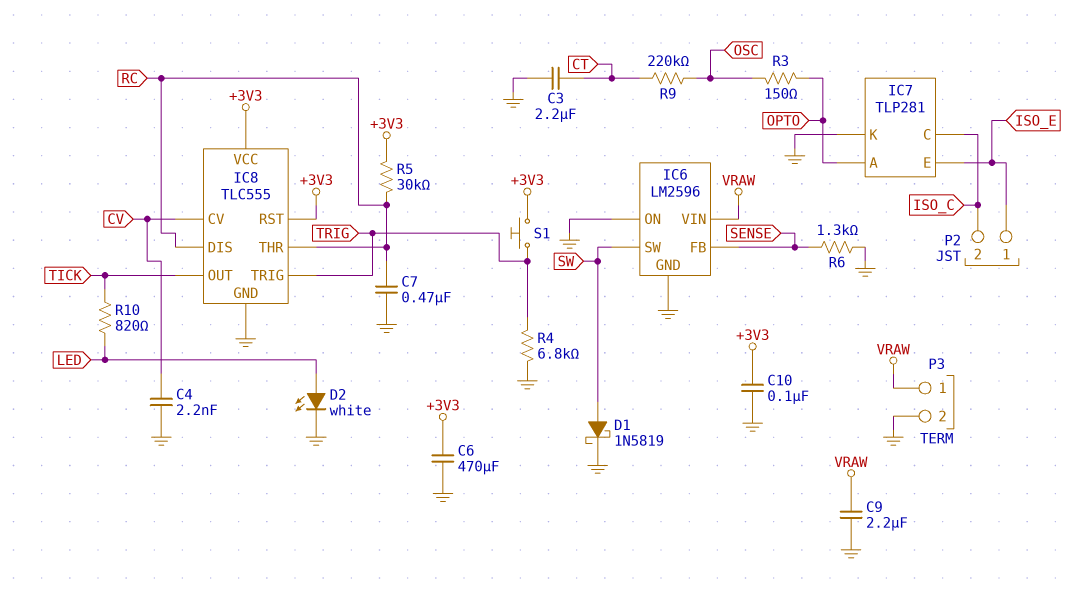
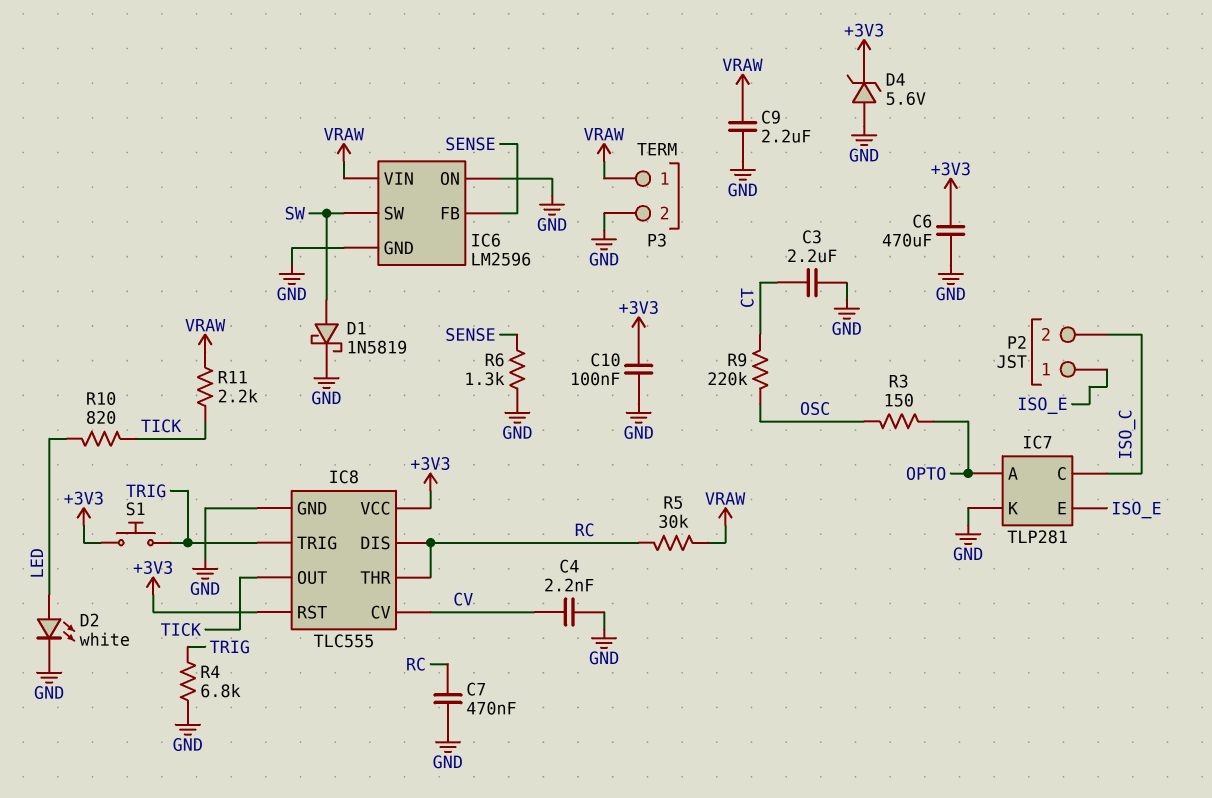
D4: none -> zener 5.6V (A GND, K +3V3)
R5: 30k (+3V3, RC) -> 30k (RC, VRAW)
R11: none -> 2.2k (TICK, VRAW)

